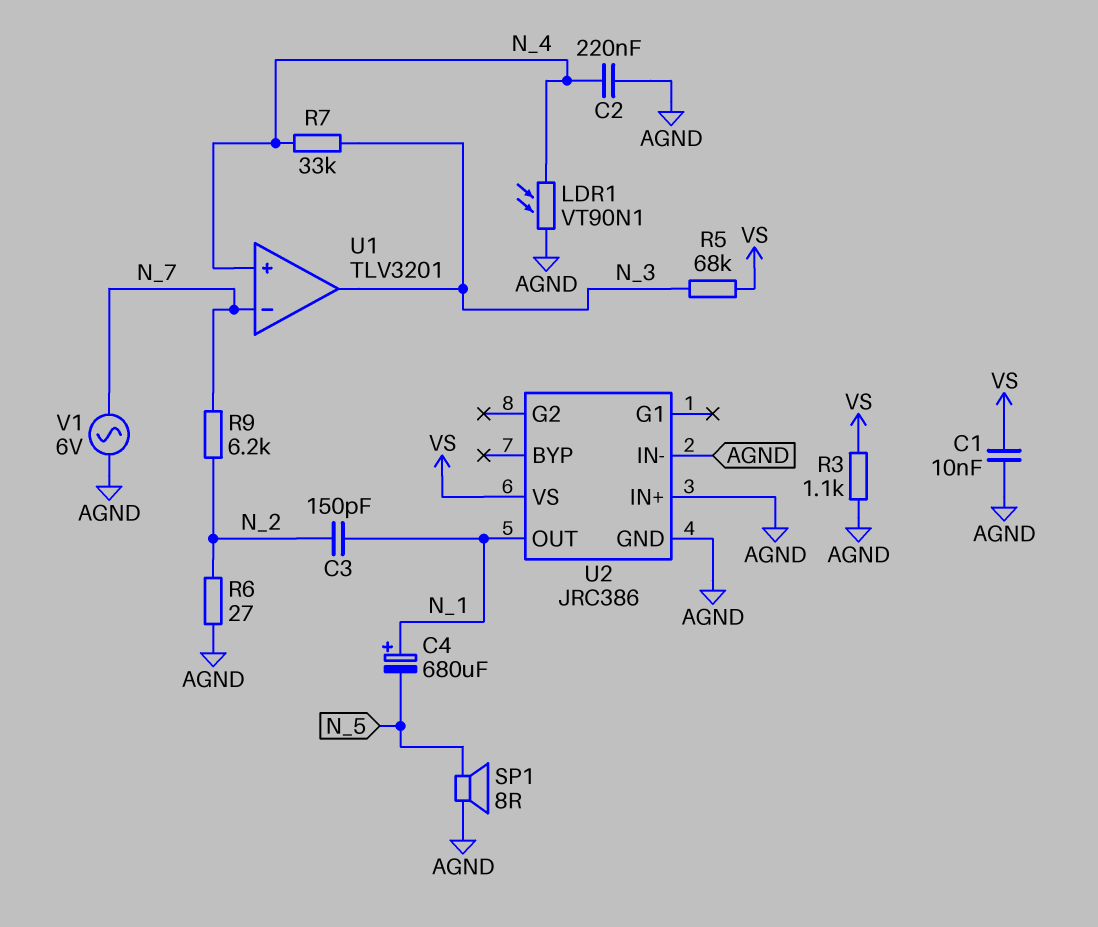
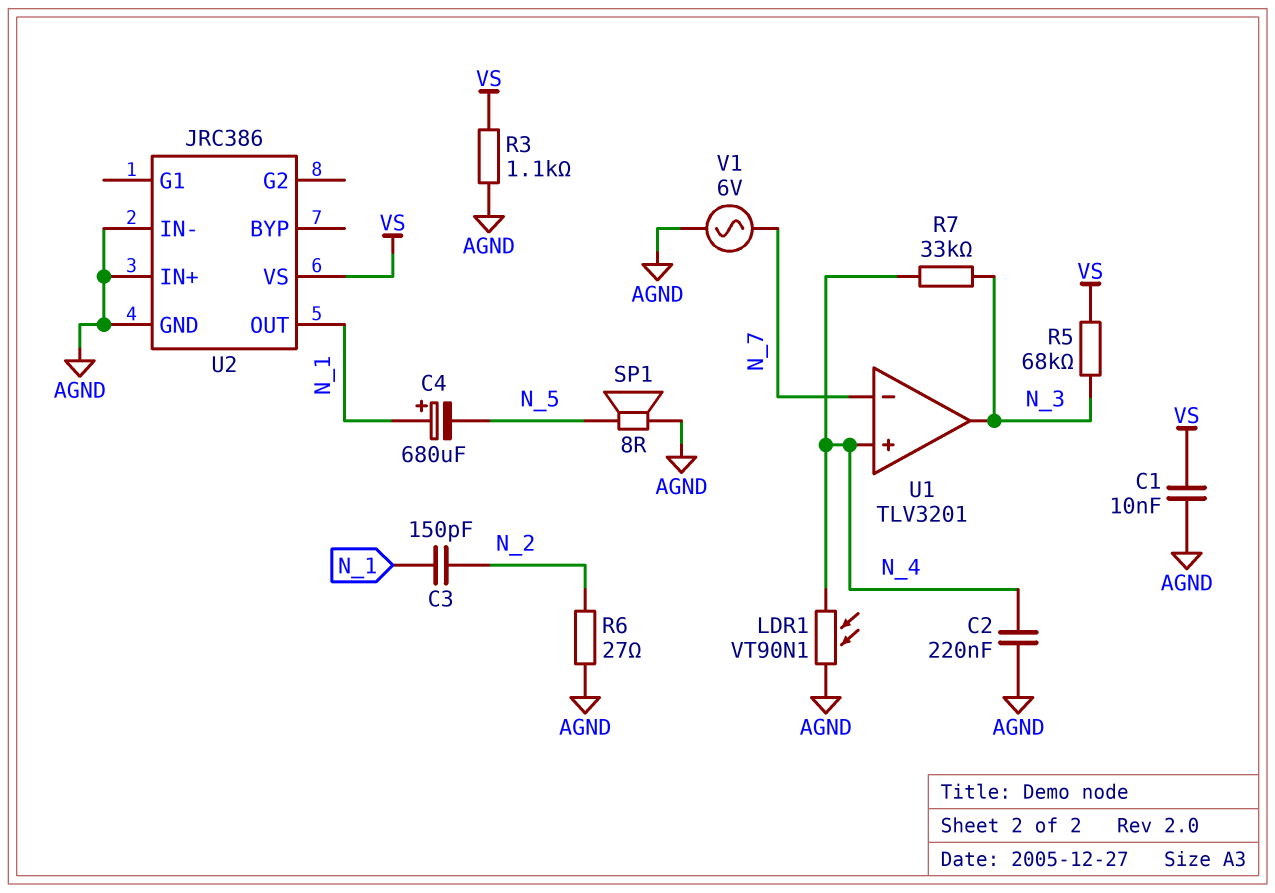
R9: 6.2k (N_2, N_7) -> none

